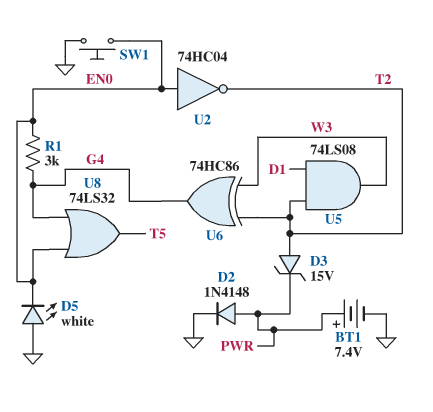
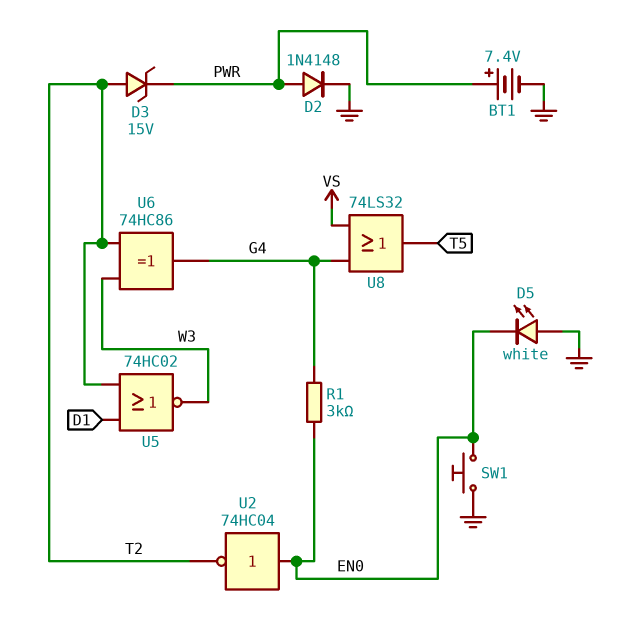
U5: AND 74LS08 (in D1, in T2, out W3) -> NOR 74HC02 (in D1, in T2, out W3)
U8: OR 74LS32 (in EN0, in G4, out T5) -> OR 74LS32 (in G4, in VS, out T5)

